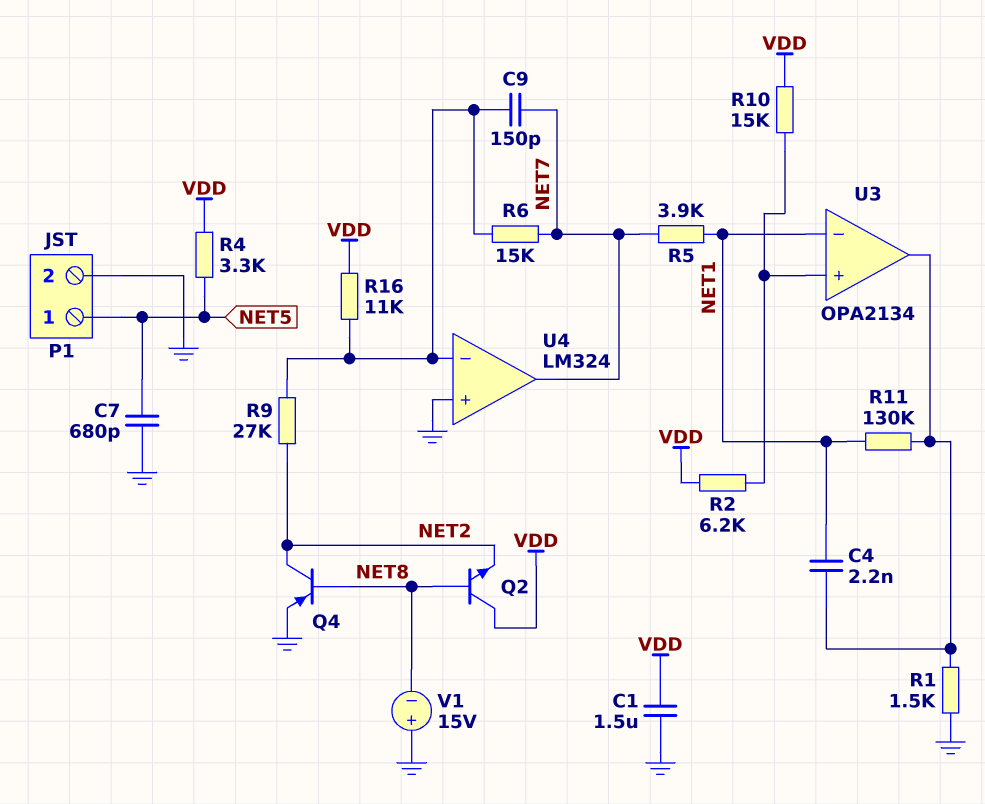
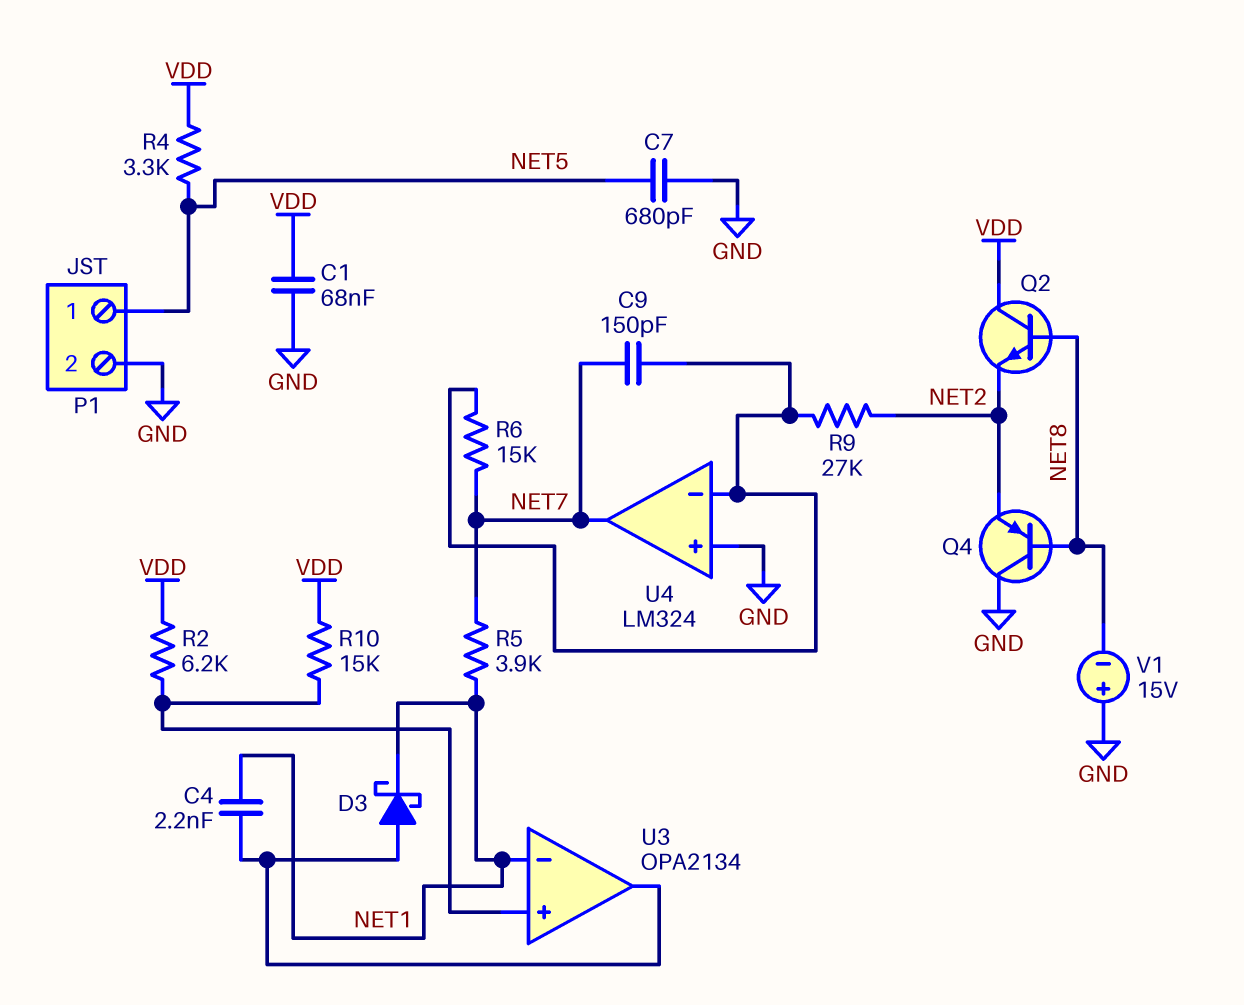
C1: 1.5uF (GND, VDD) -> 68nF (GND, VDD)
D3: none -> schottky (A U3/out, K NET1)
Q4: PNP (B NET8, C NET2, E GND) -> PNP (B NET8, C GND, E NET2)
R1: 1.5k (GND, U3/out) -> none
R11: 130k (NET1, U3/out) -> none
R16: 11k (U4/in-, VDD) -> none

